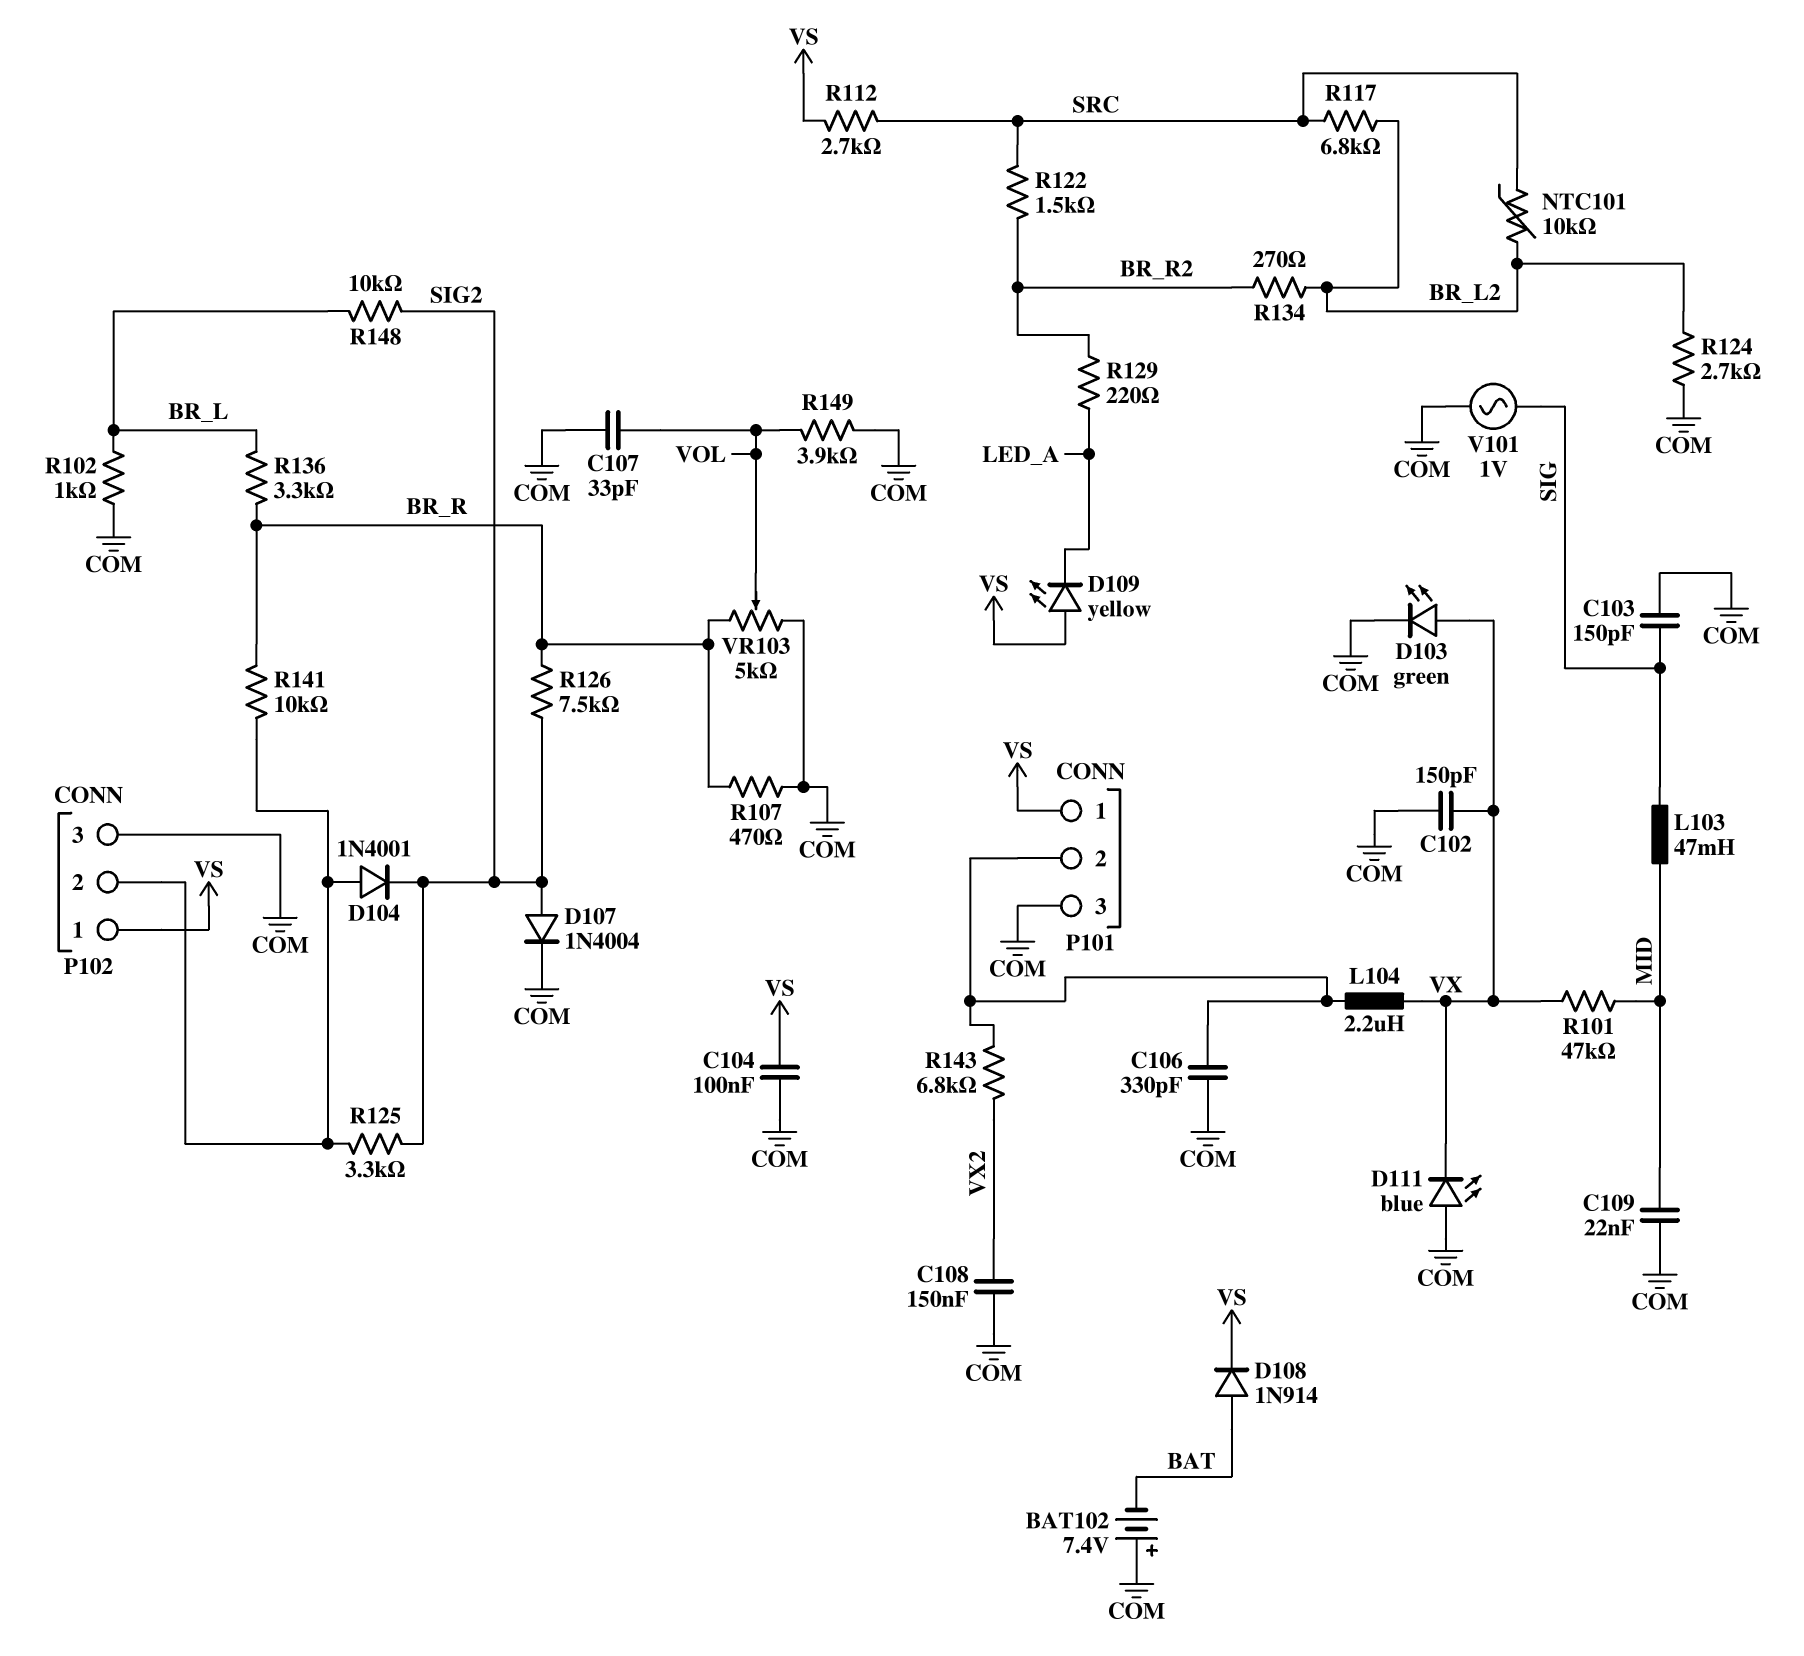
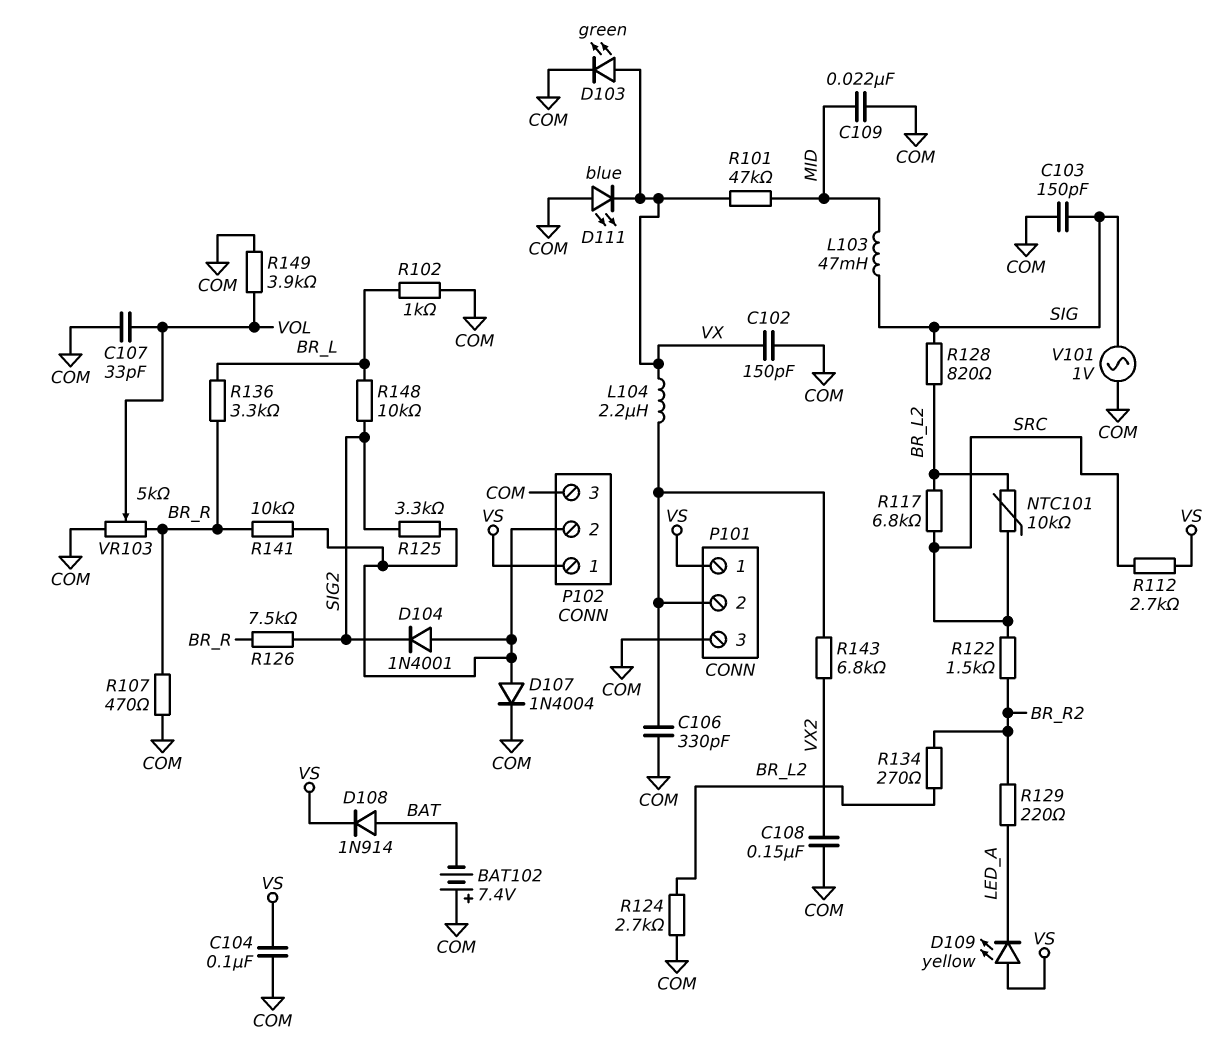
D107: diode 1N4004 (A SIG2, K COM) -> diode 1N4004 (A P102/2, K COM)
R128: none -> 820 (BR_L2, SIG)

